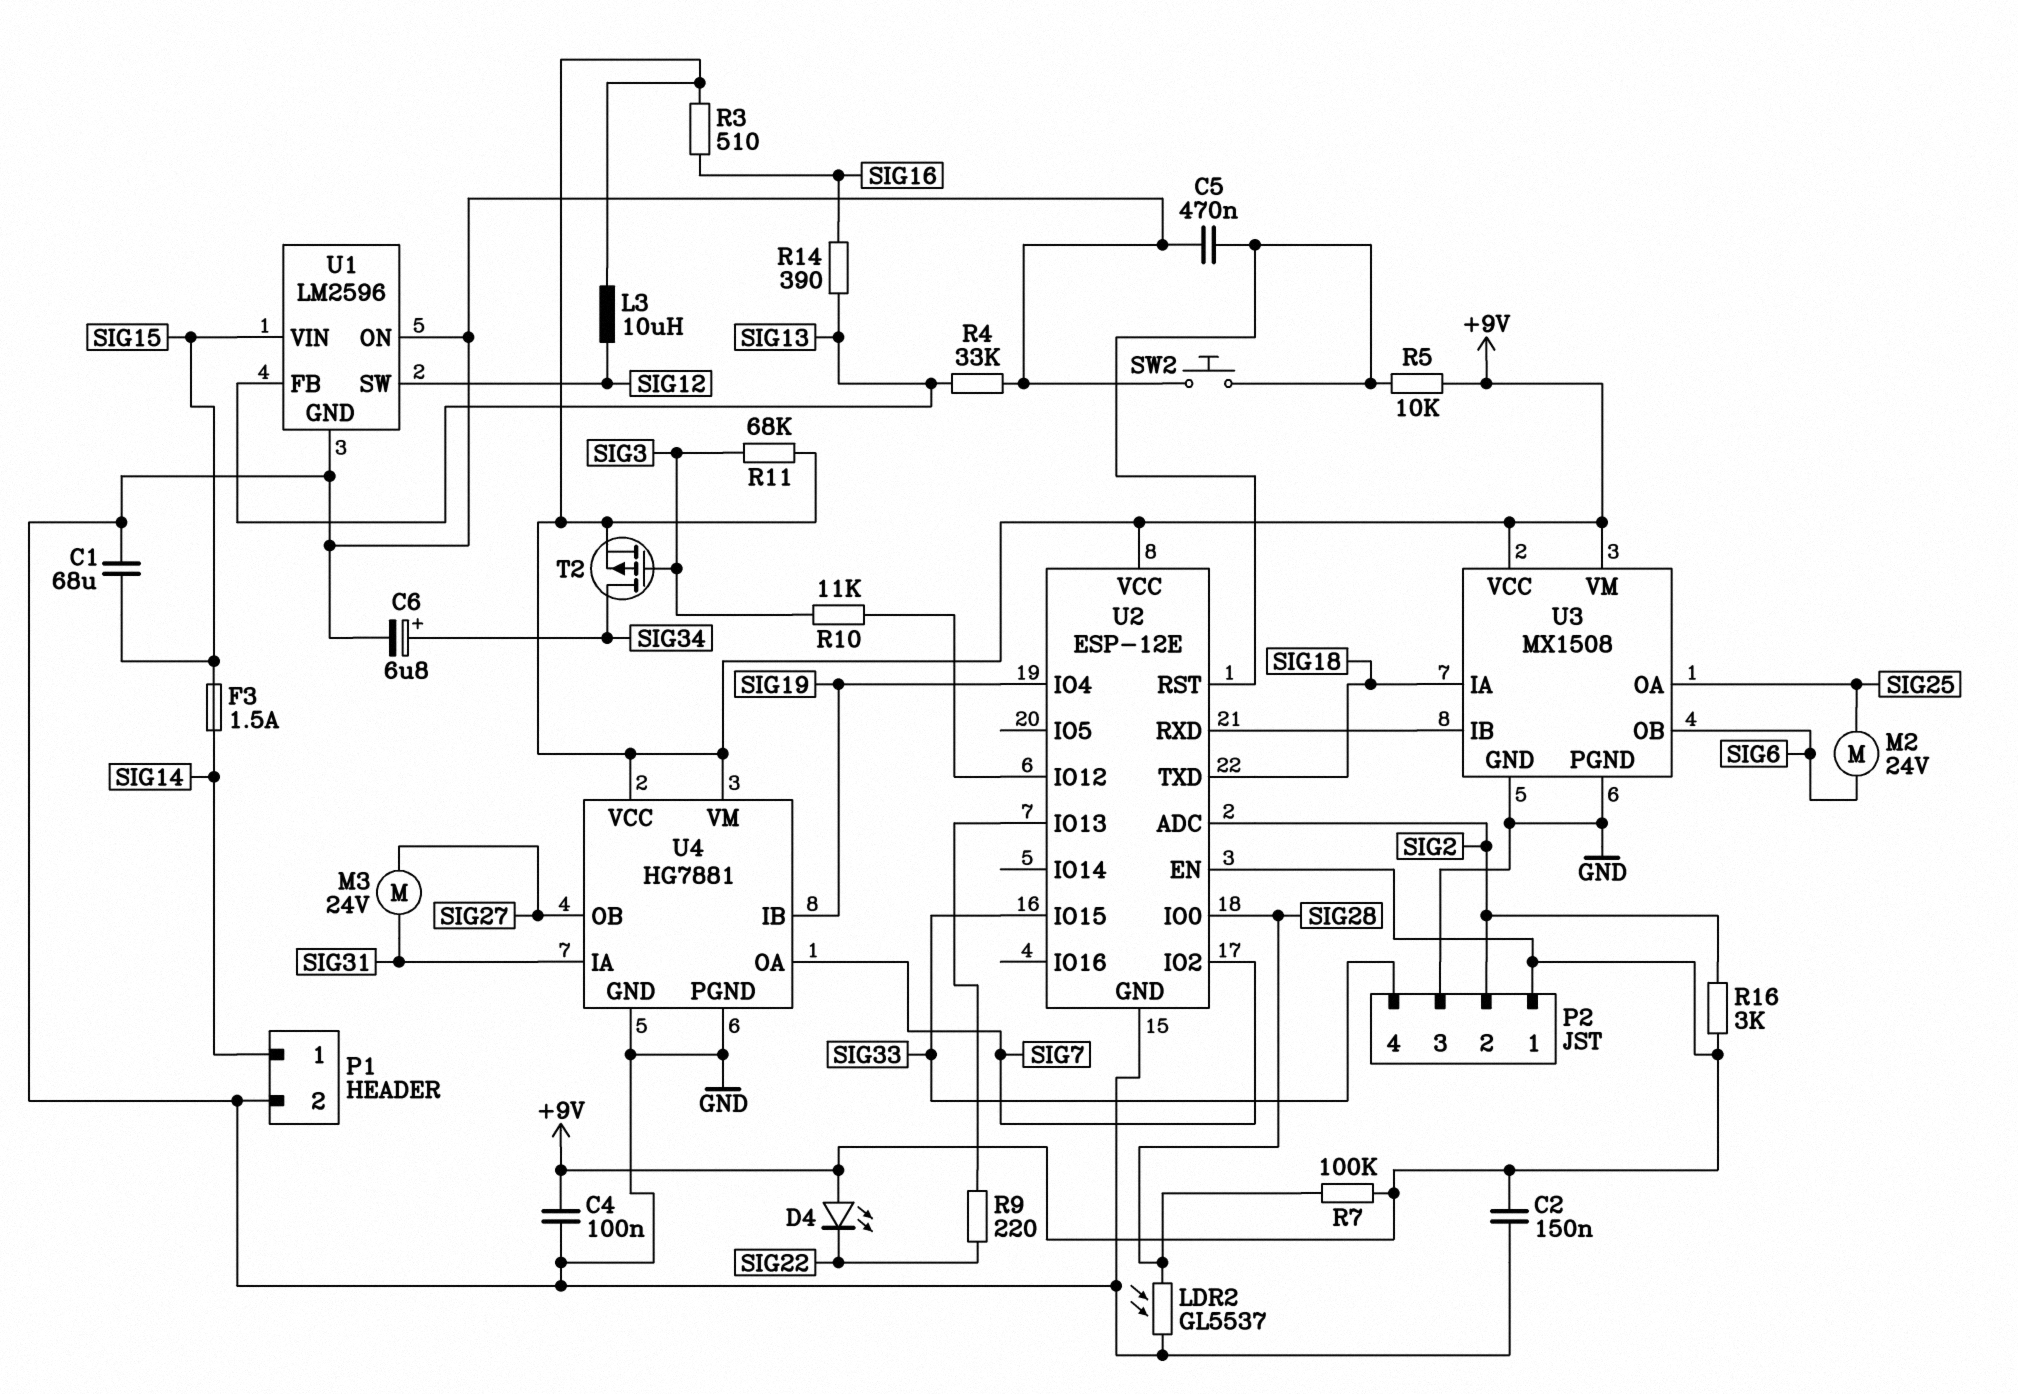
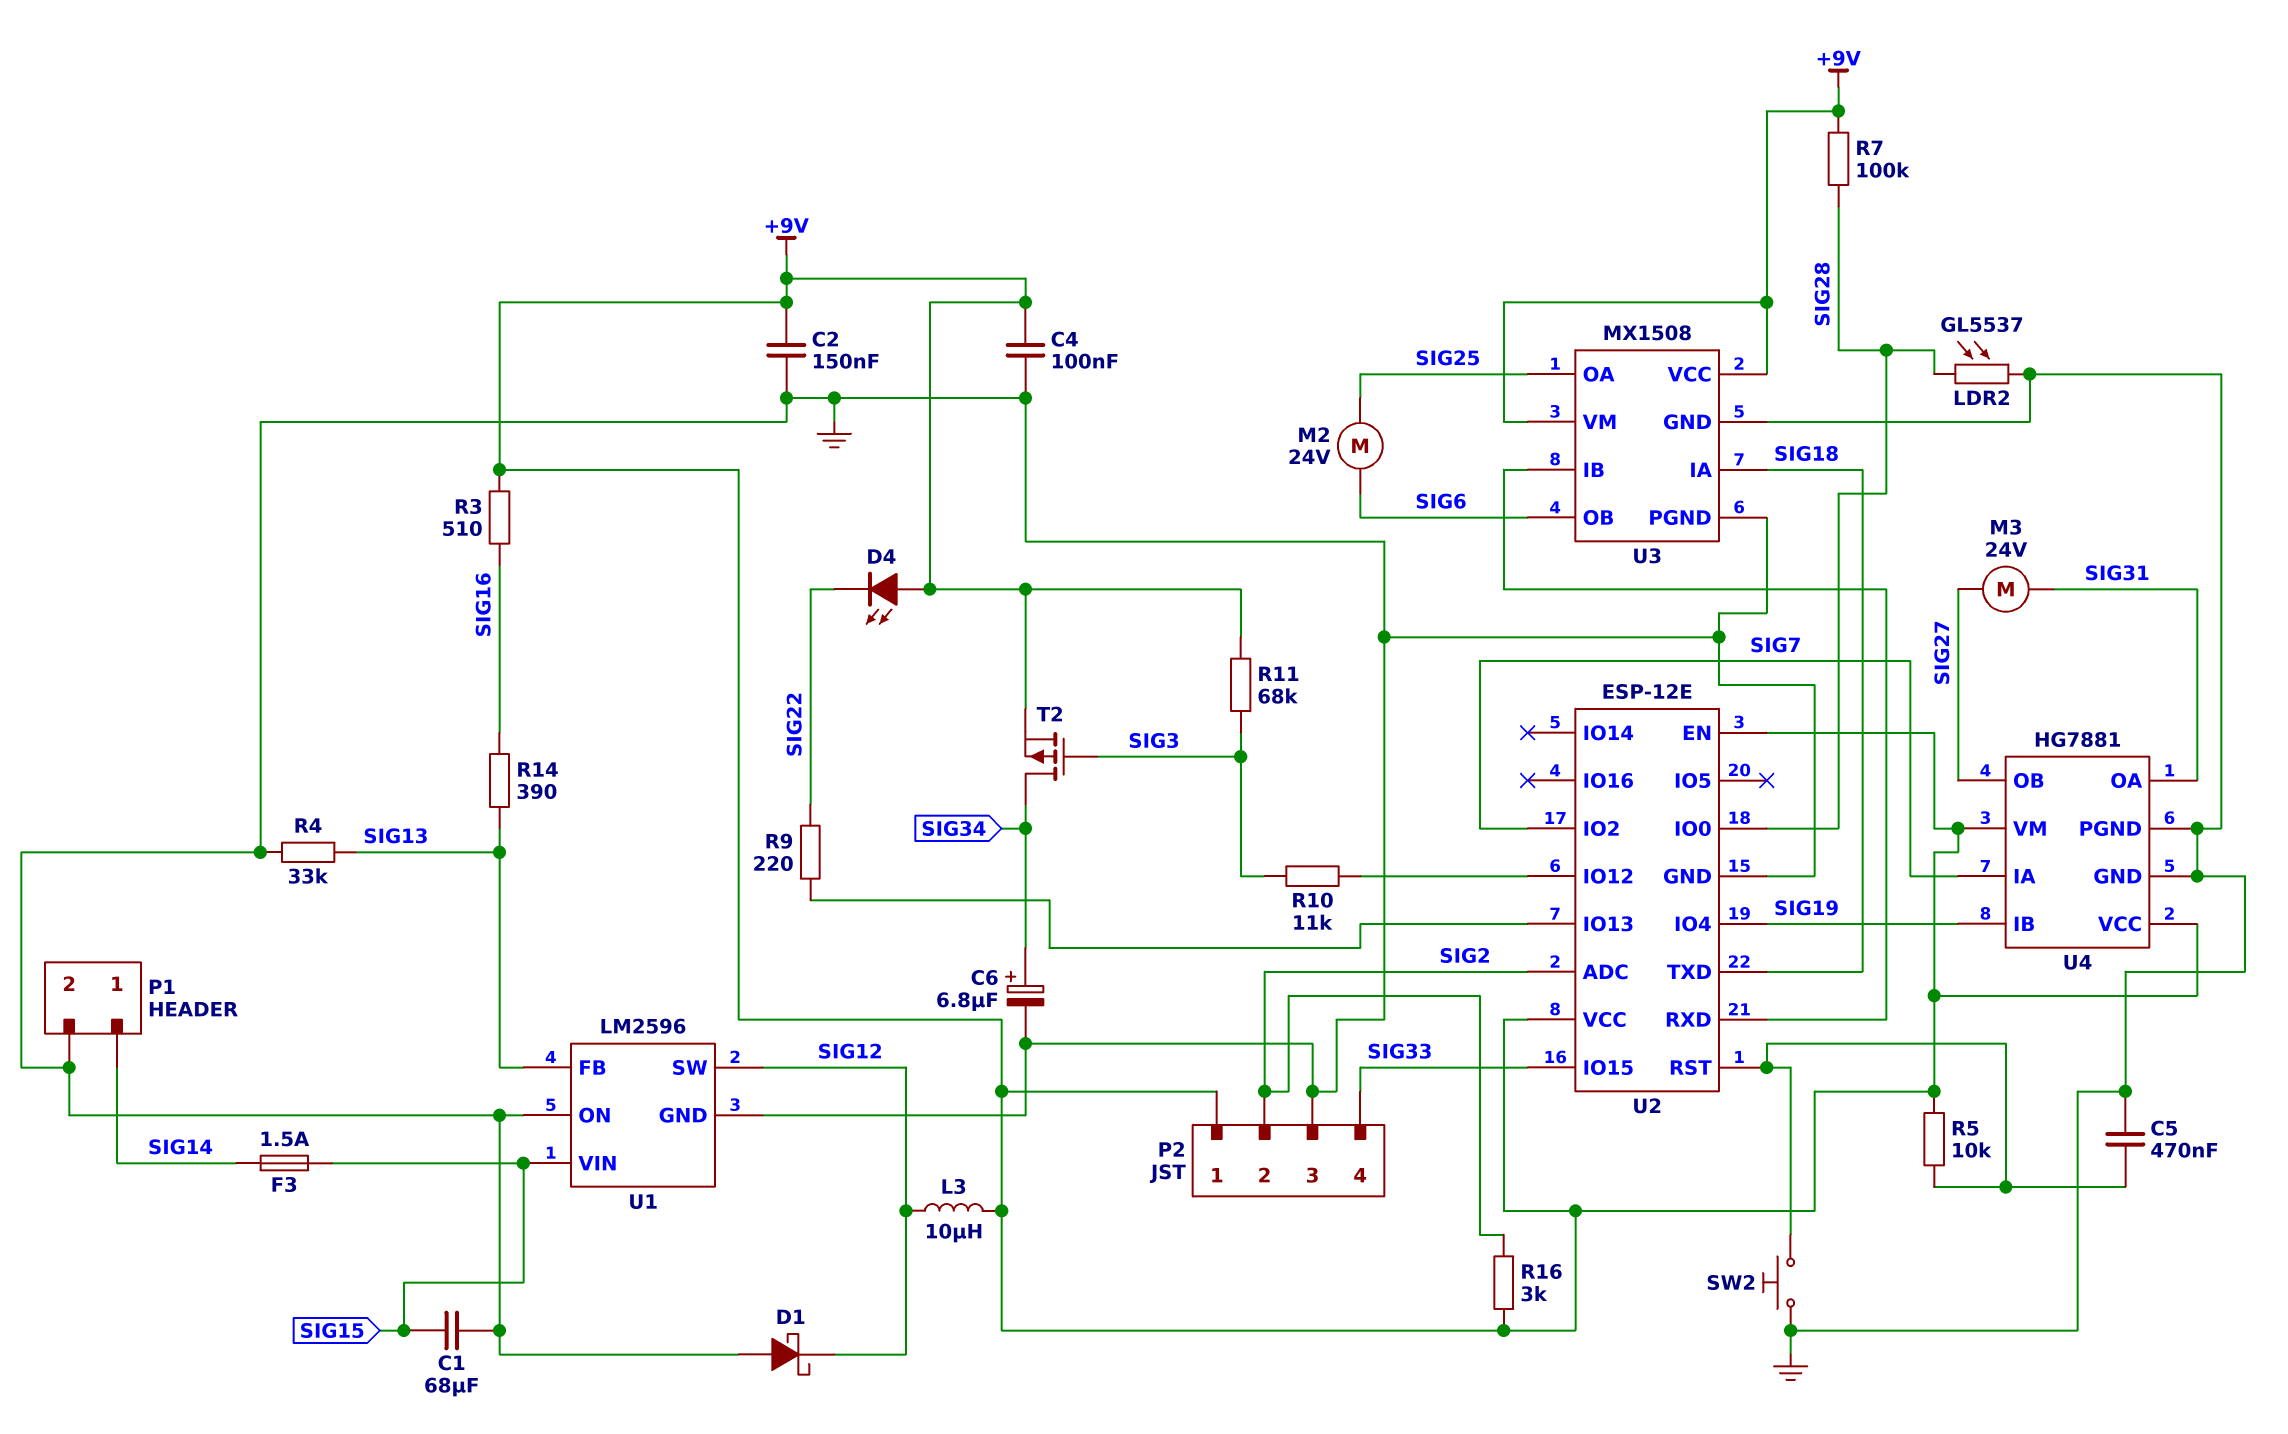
D1: none -> schottky (A GND, K SIG12)
U4 pin IA: SIG31 -> SIG7
U4 pin OA: SIG7 -> SIG31

